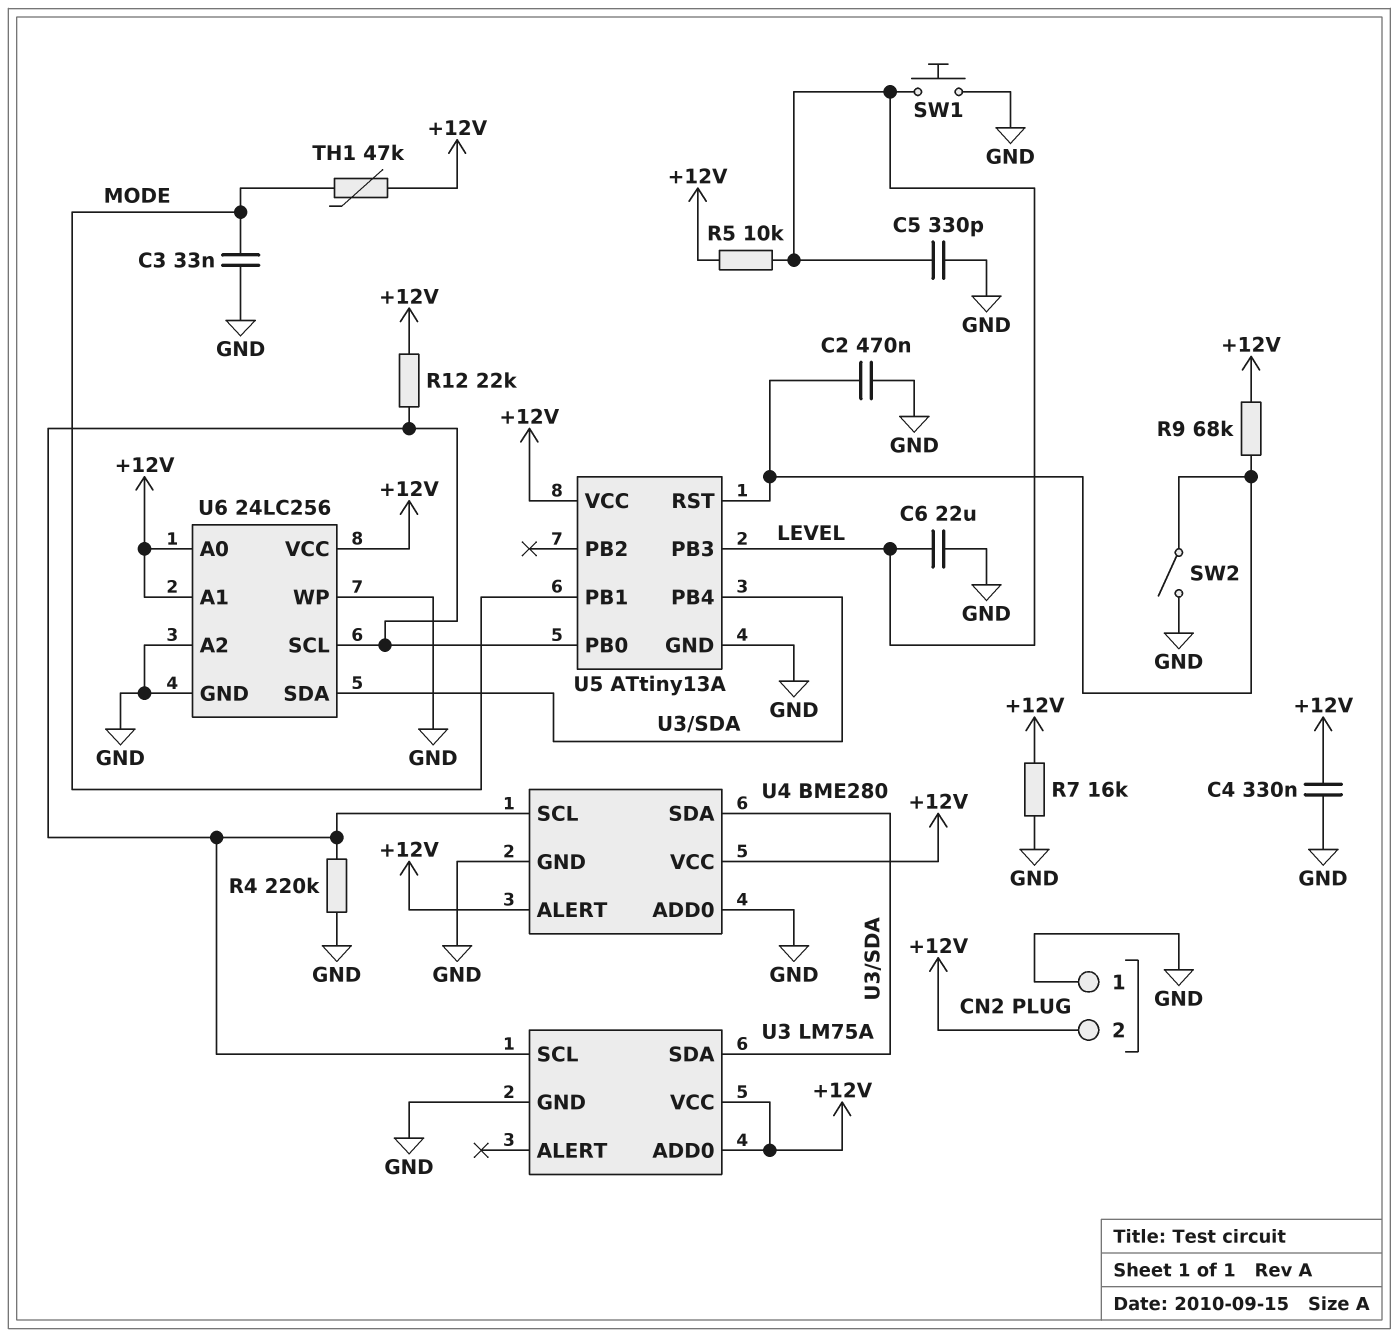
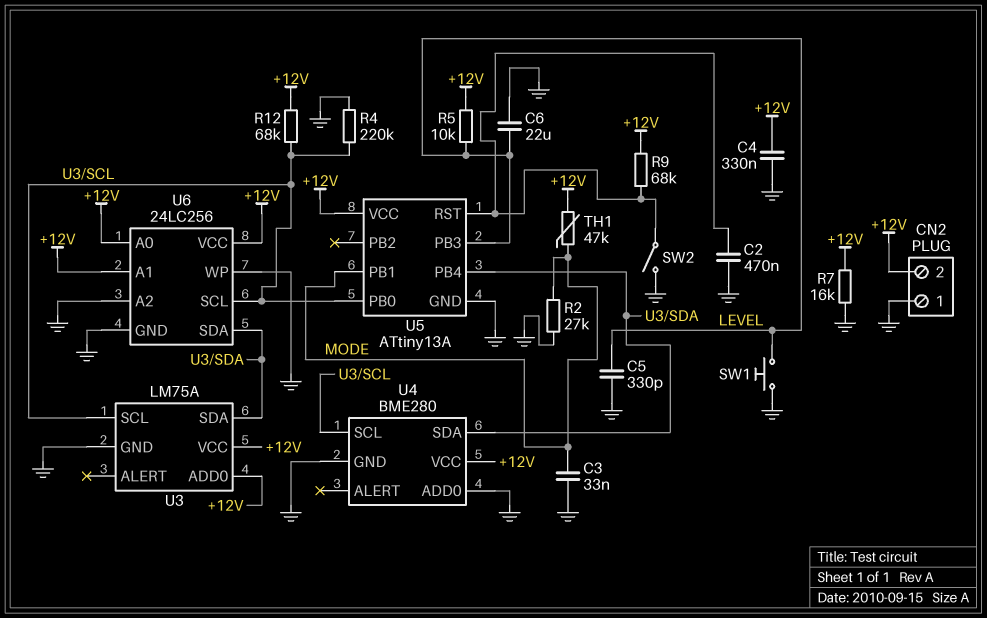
R2: none -> 27k (GND, MODE)
R12: 22k (+12V, U3/SCL) -> 68k (+12V, U3/SCL)
U4 pin ALERT: +12V -> none

